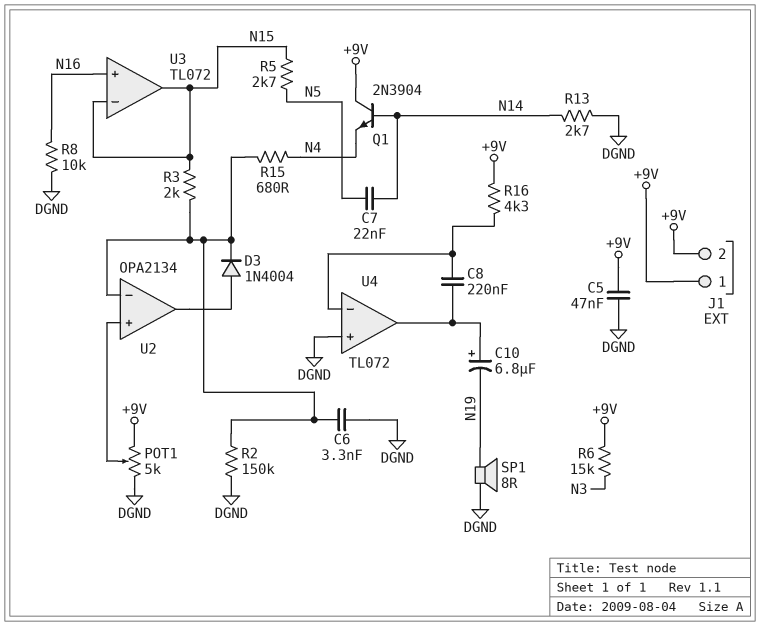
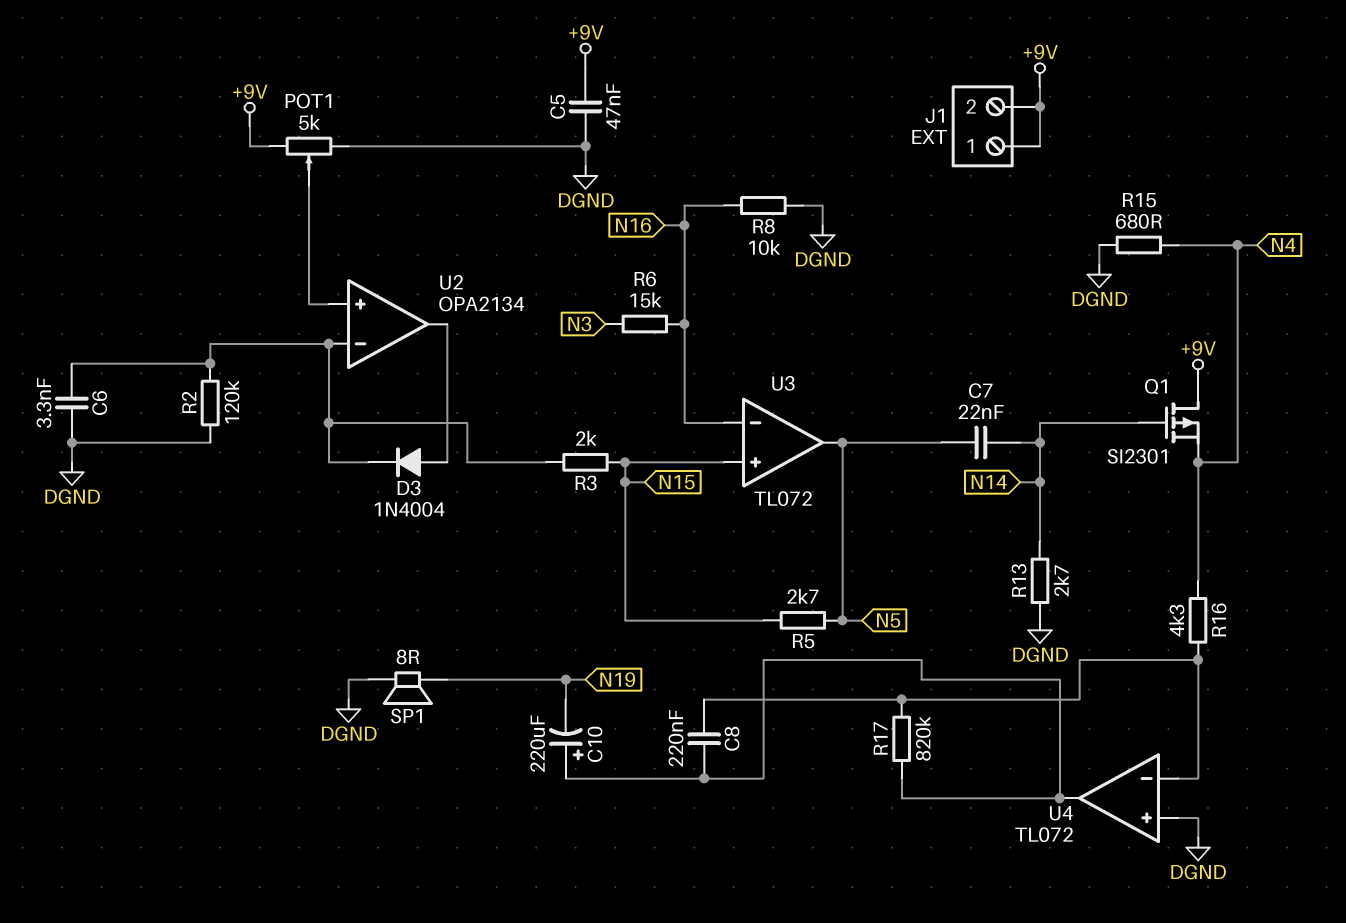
C10: 6.8uF (plus U4/out, minus N19) -> 220uF (plus U4/out, minus N19)
Q1: NPN 2N3904 (B N14, C +9V, E N4) -> PMOS SI2301 (G N14, D +9V, S N4)
R2: 150k (DGND, U2/in-) -> 120k (DGND, U2/in-)
R6: 15k (+9V, N3) -> 15k (N3, N16)
R15: 680 (N4, U2/in-) -> 680 (DGND, N4)
R16: 4.3k (+9V, U4/in-) -> 4.3k (N4, U4/in-)
R17: none -> 820k (U4/in-, U4/out)
U3 pin in+: N16 -> N15
U3 pin in-: N15 -> N16
U3 pin out: N15 -> N5

